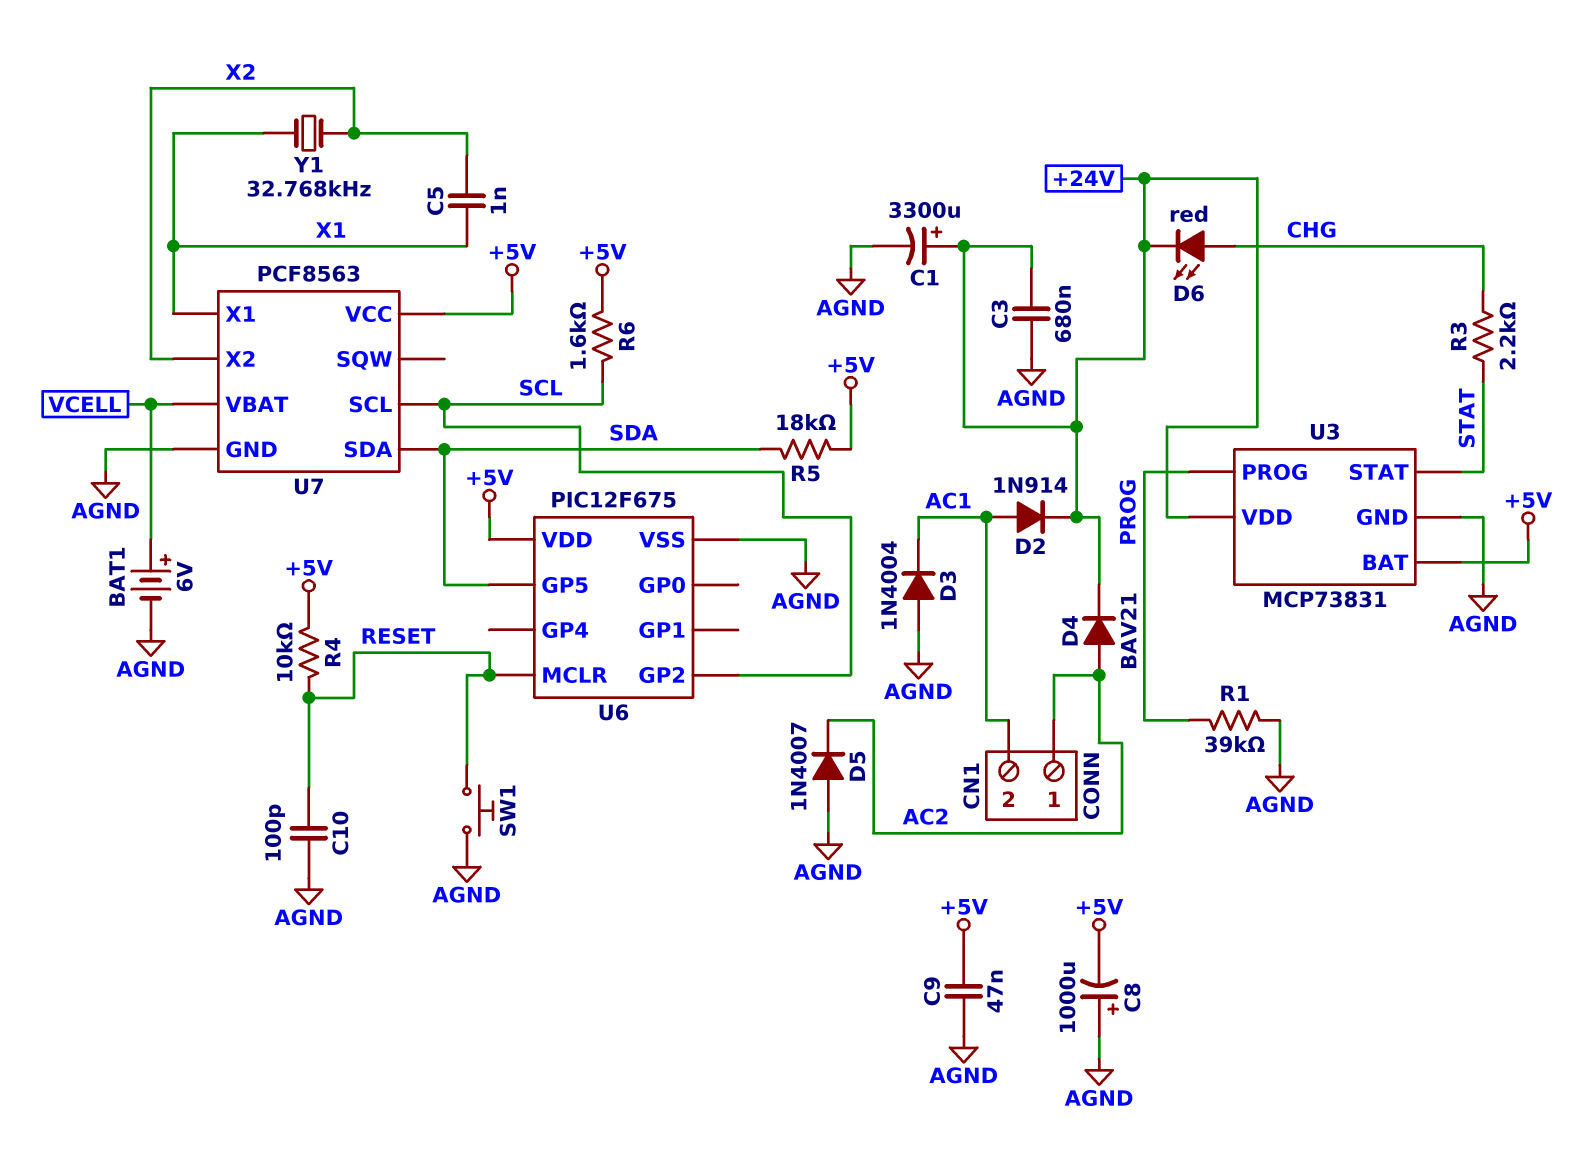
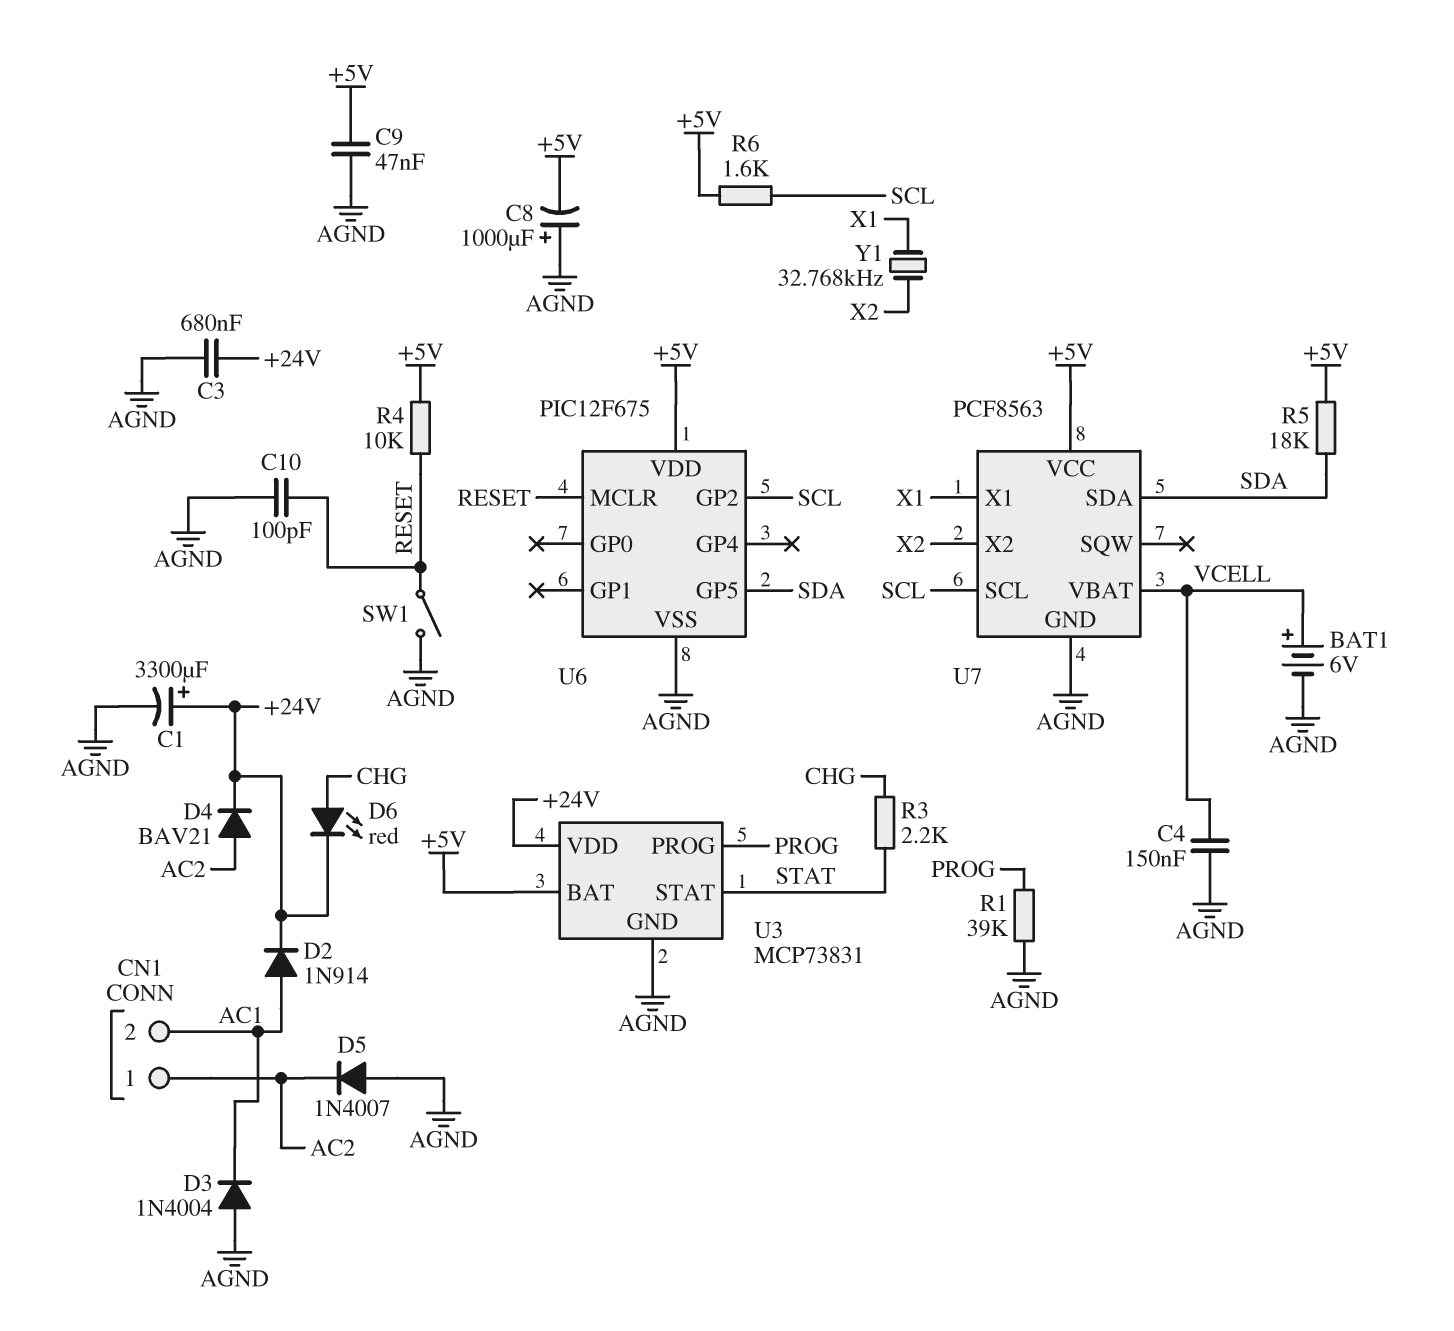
C4: none -> 150nF (AGND, VCELL)
C5: 1nF (X1, X2) -> none
SW1: button (AGND, RESET) -> switch (AGND, RESET)

